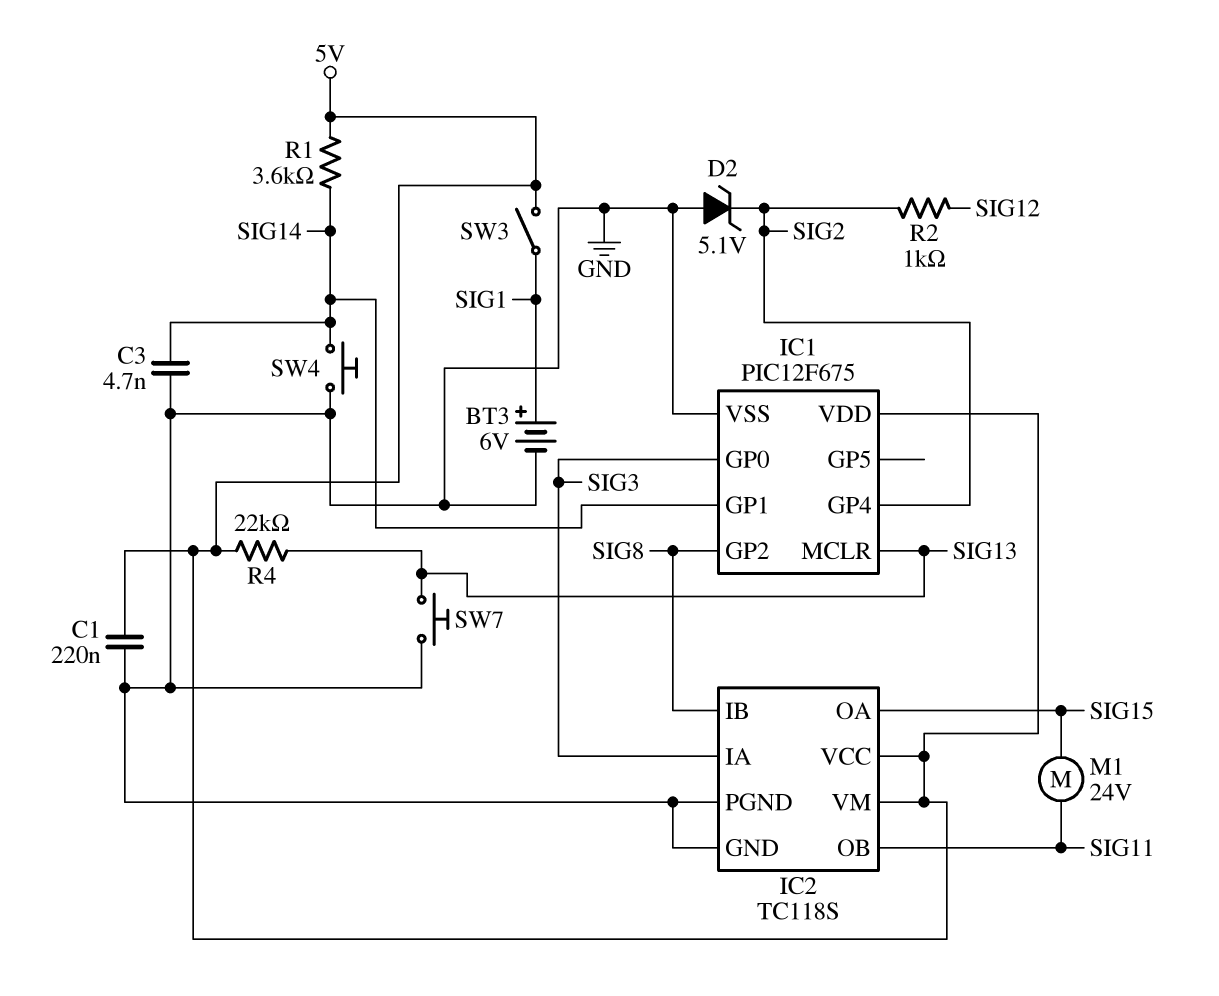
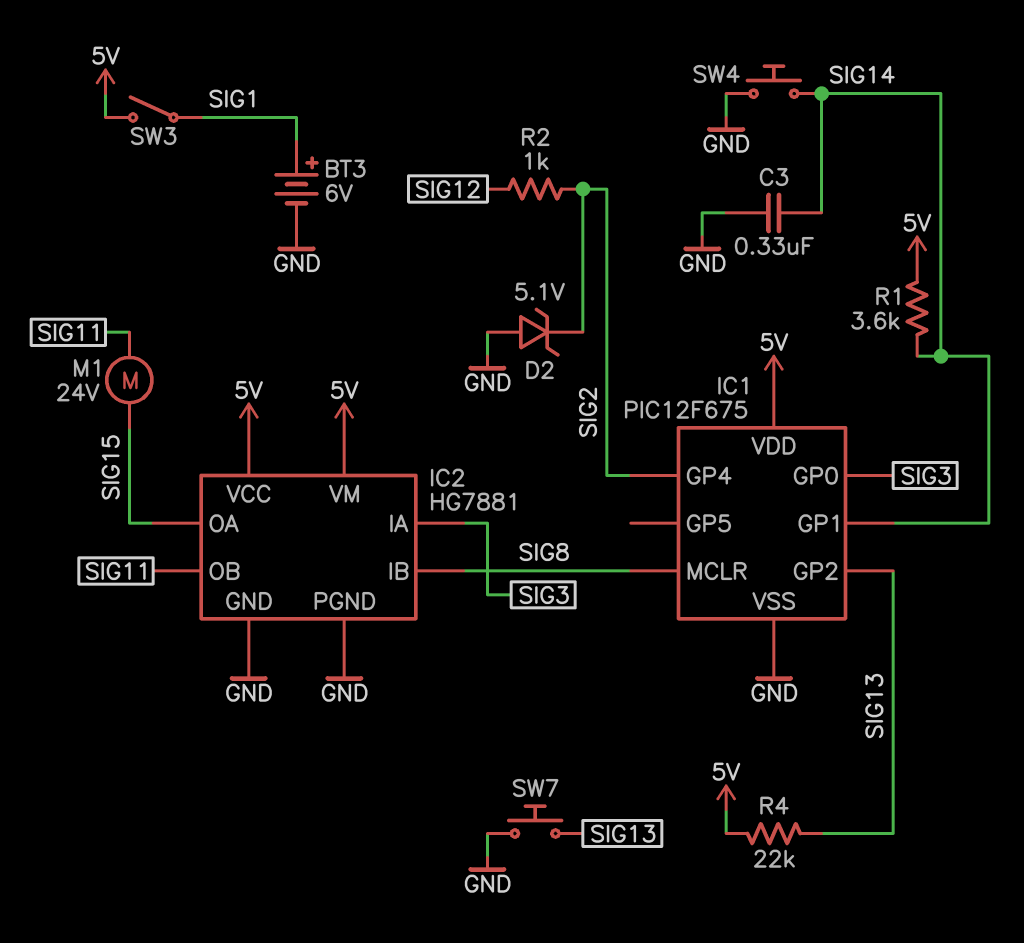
C1: 220nF (5V, GND) -> none
C3: 4.7nF (GND, SIG14) -> 330nF (GND, SIG14)
IC1 pin GP2: SIG8 -> SIG13
IC1 pin MCLR: SIG13 -> SIG8
IC2: TC118S -> HG7881

